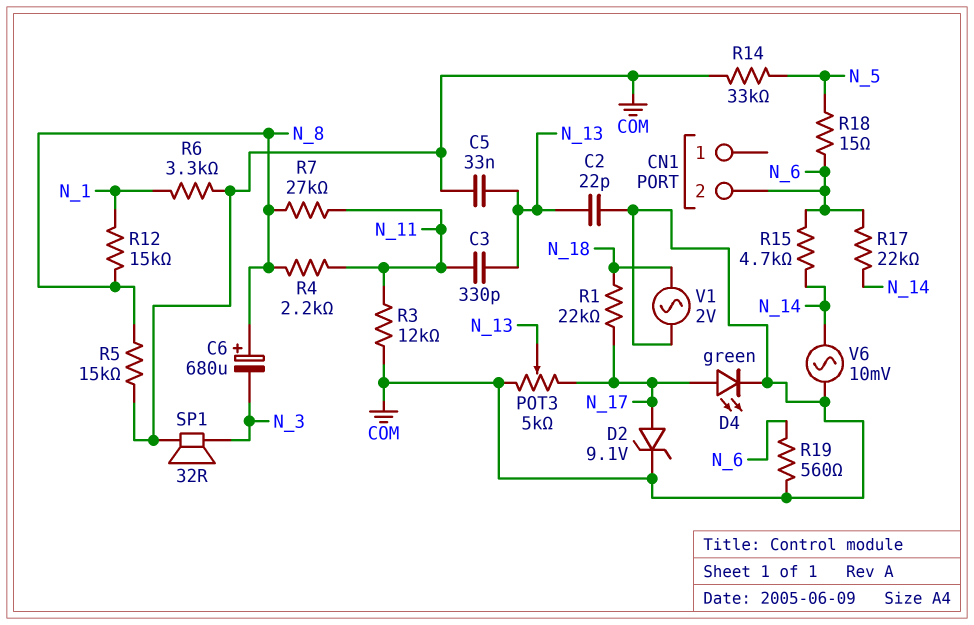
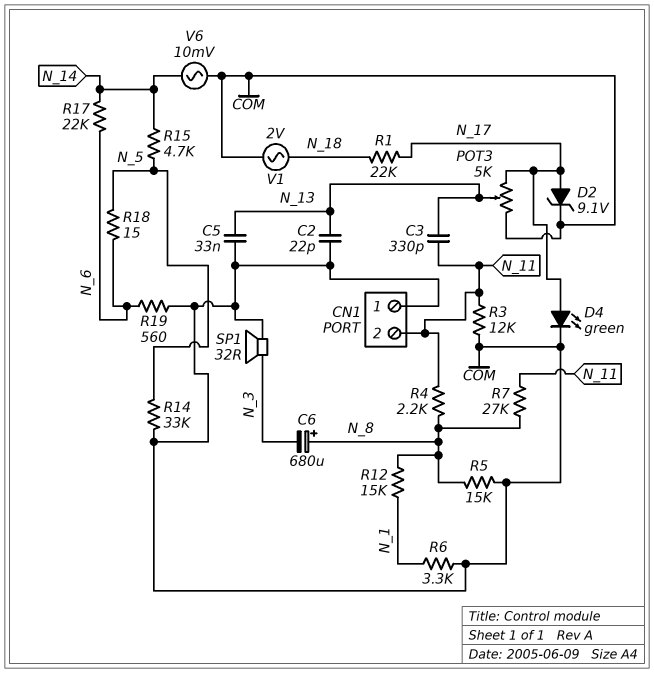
CN1 pin 1: none -> COM
CN1 pin 2: N_6 -> N_11
R15: 4.7k (N_6, N_14) -> 4.7k (N_5, N_14)

